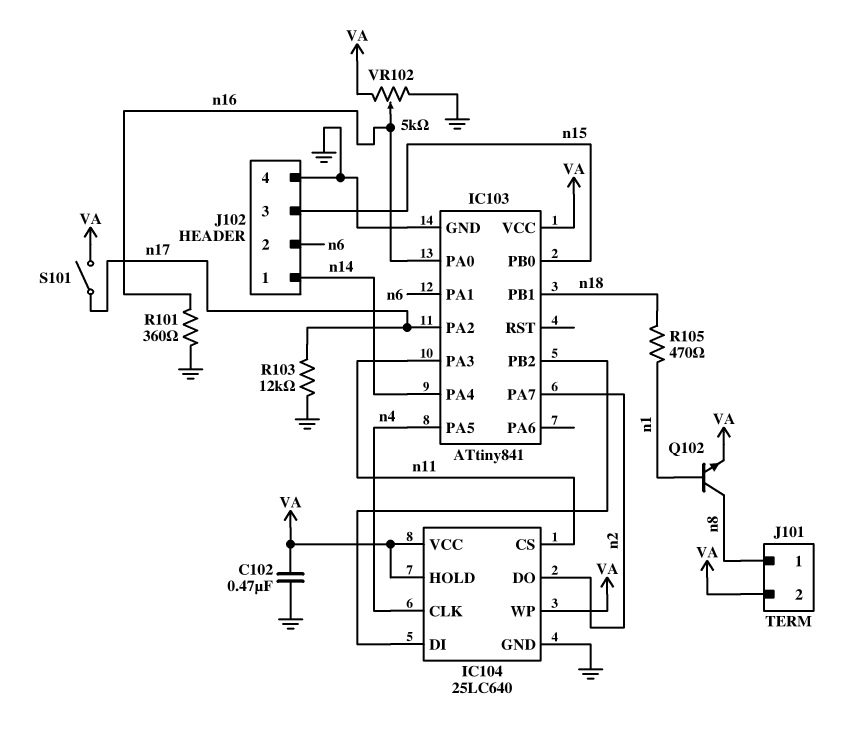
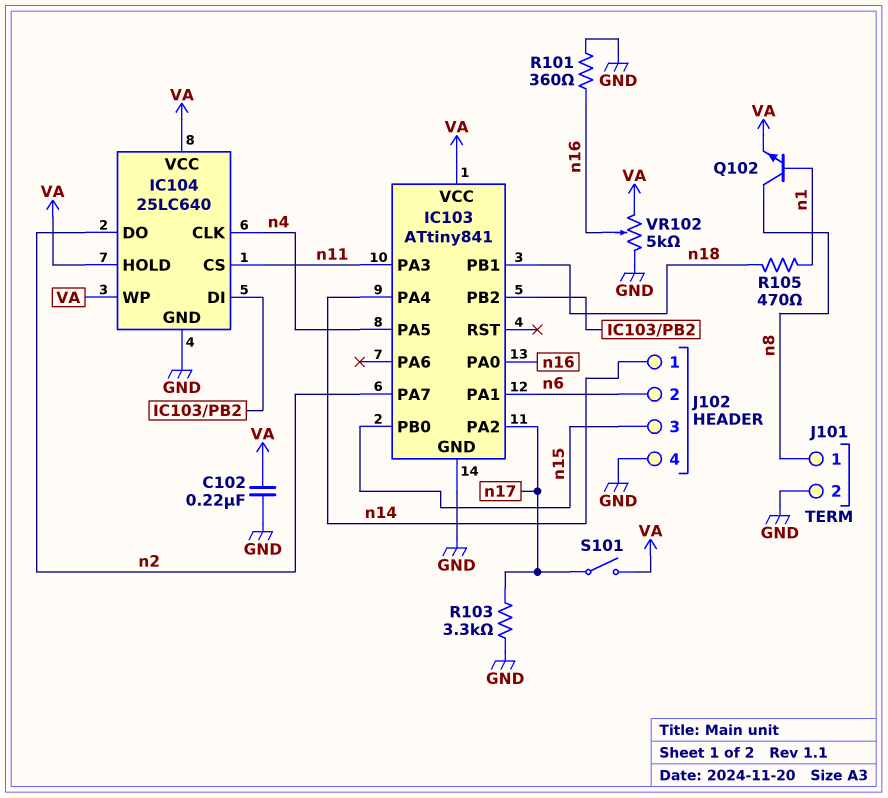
C102: 470nF (GND, VA) -> 220nF (GND, VA)
J101 pin 2: VA -> GND
R103: 12k (GND, n17) -> 3.3k (GND, n17)

